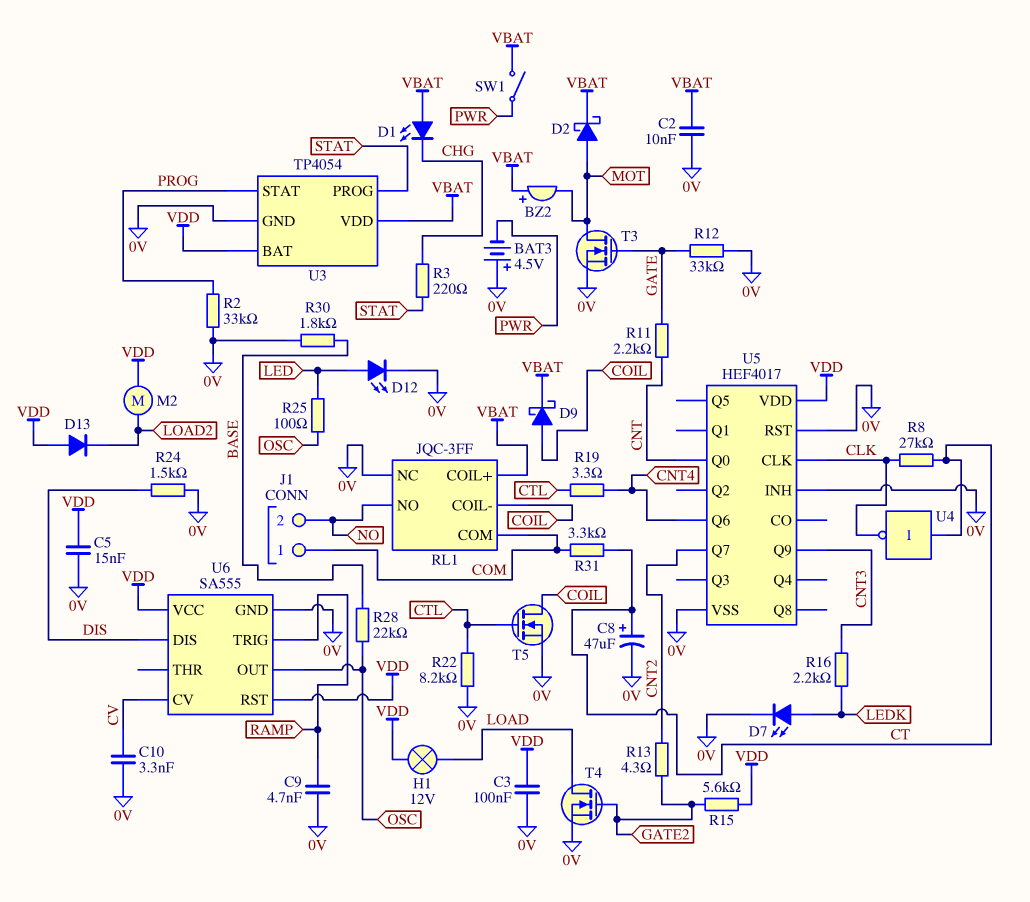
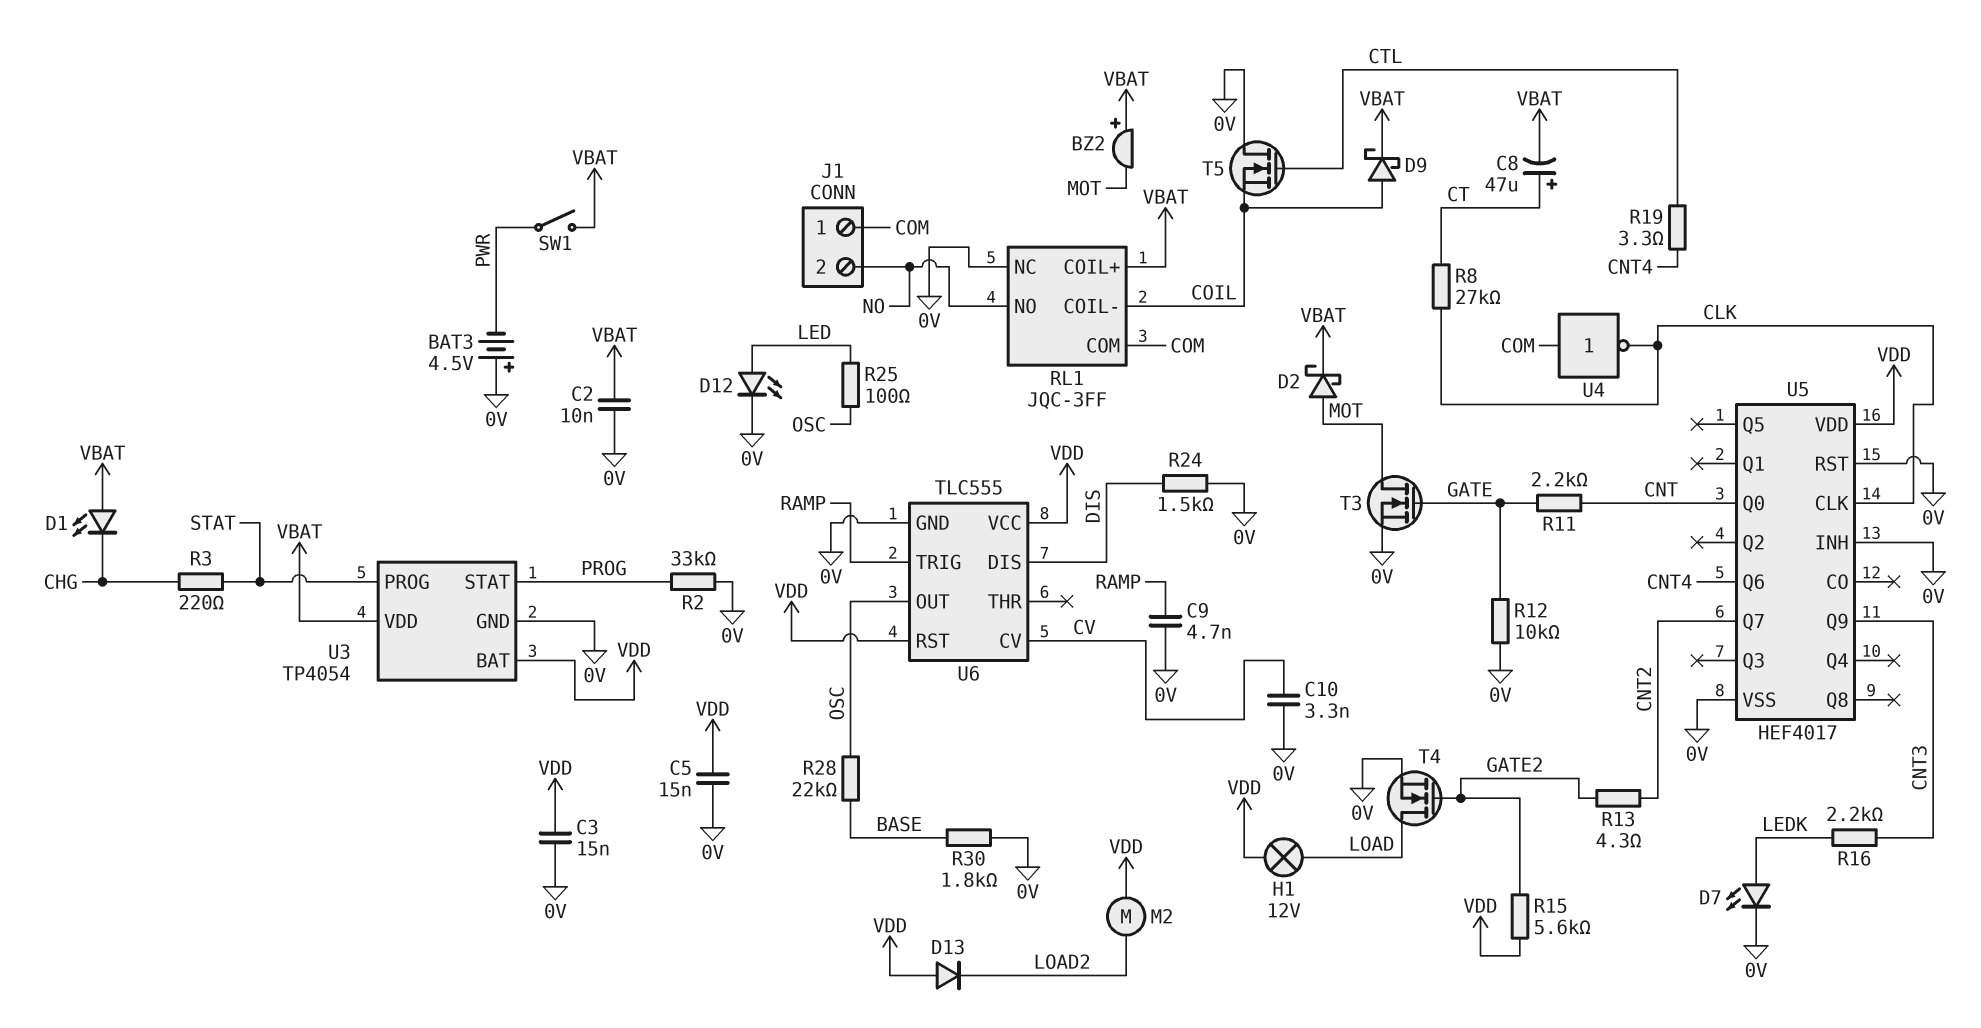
C3: 100nF (0V, VDD) -> 15nF (0V, VDD)
C8: 47uF (plus CT, minus 0V) -> 47uF (plus CT, minus VBAT)
R12: 33k (0V, GATE) -> 10k (0V, GATE)
R22: 8.2k (0V, CTL) -> none
R31: 3.3k (COM, CT) -> none
T5: NMOS (G CTL, D COIL, S 0V) -> NMOS (G CTL, D 0V, S COIL)
U4: NOT (in CT, out CLK) -> NOT (in COM, out CLK)
U6: SA555 -> TLC555

